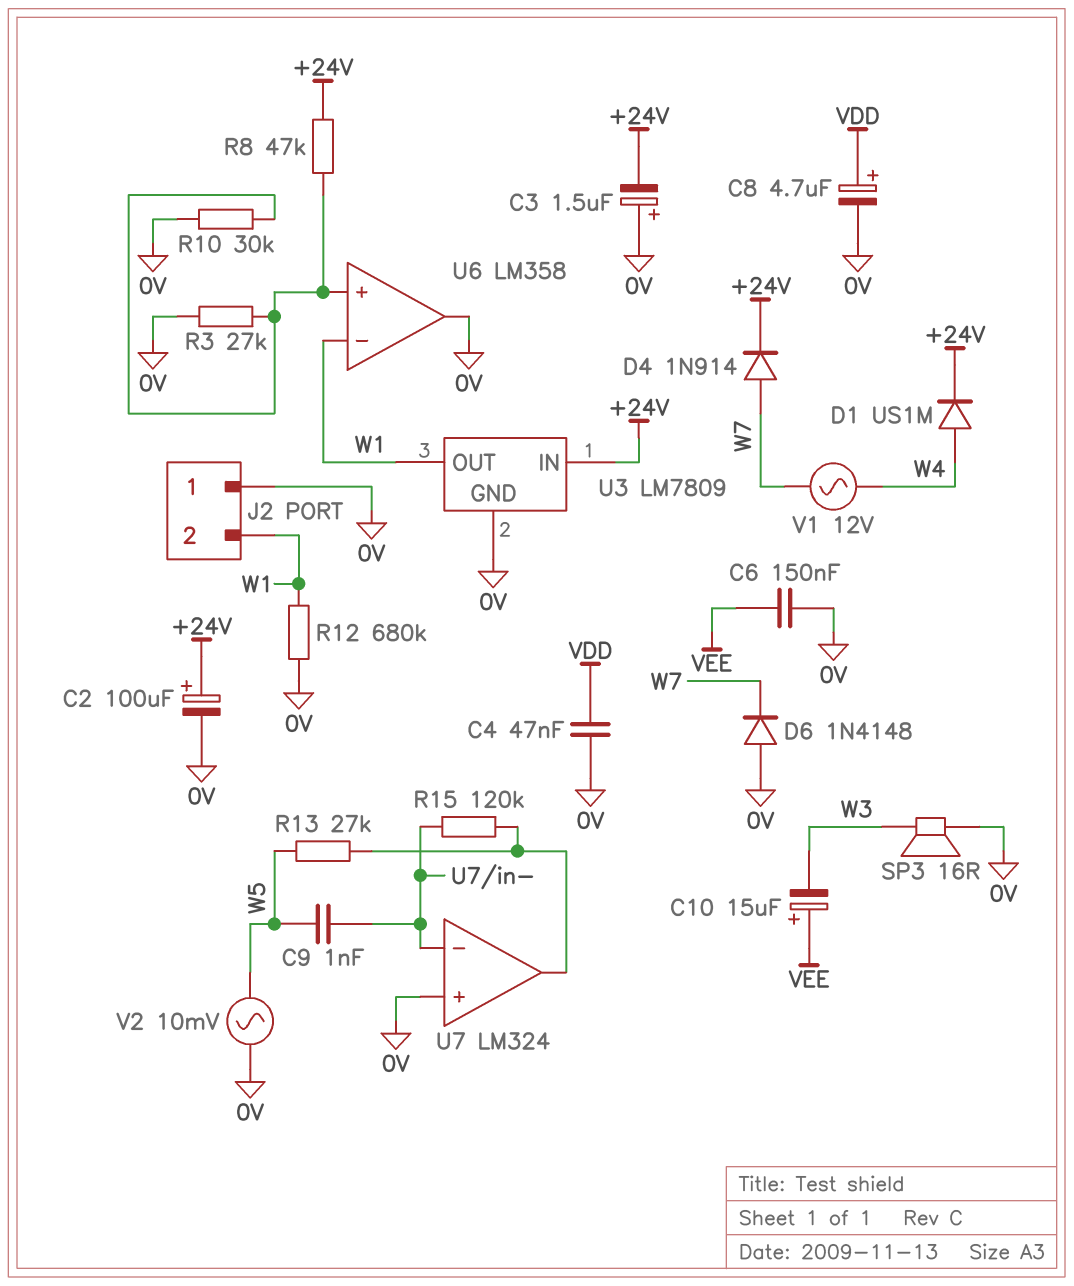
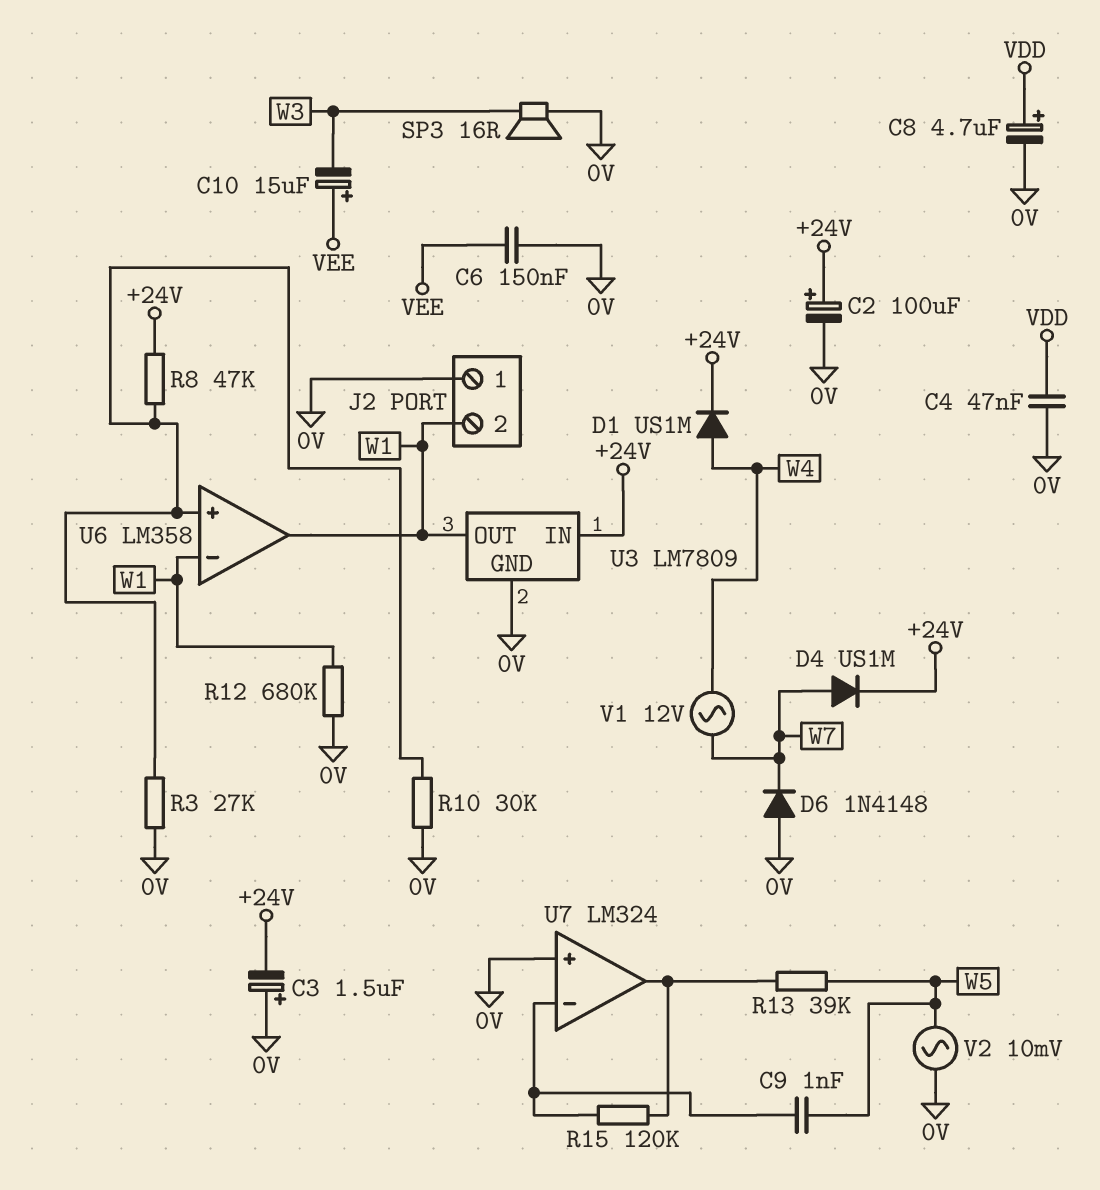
D4: diode 1N914 (A W7, K +24V) -> diode US1M (A W7, K +24V)
R13: 27k (U7/out, W5) -> 39k (U7/out, W5)
U6 pin out: 0V -> W1

